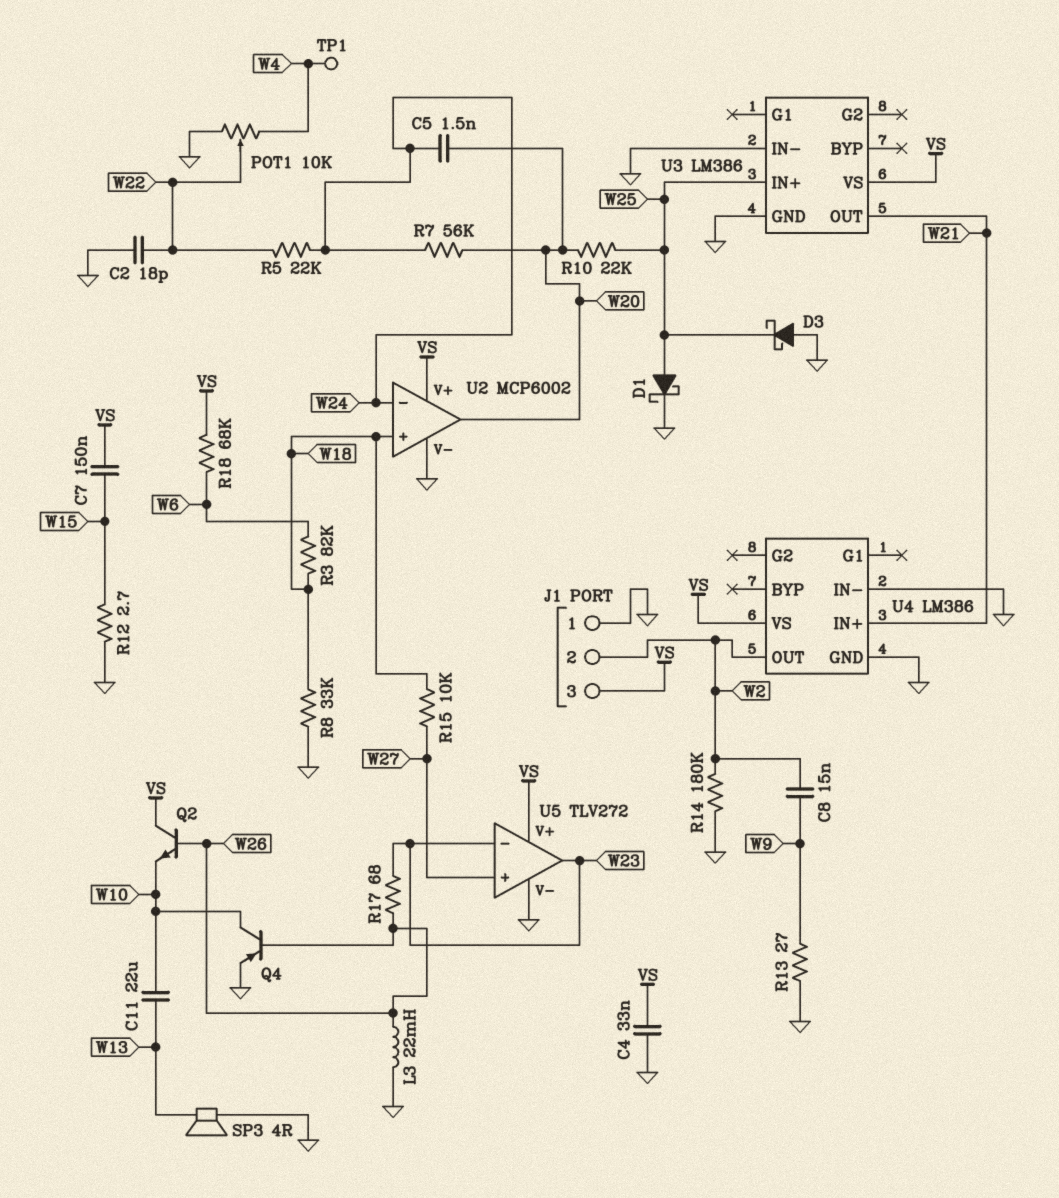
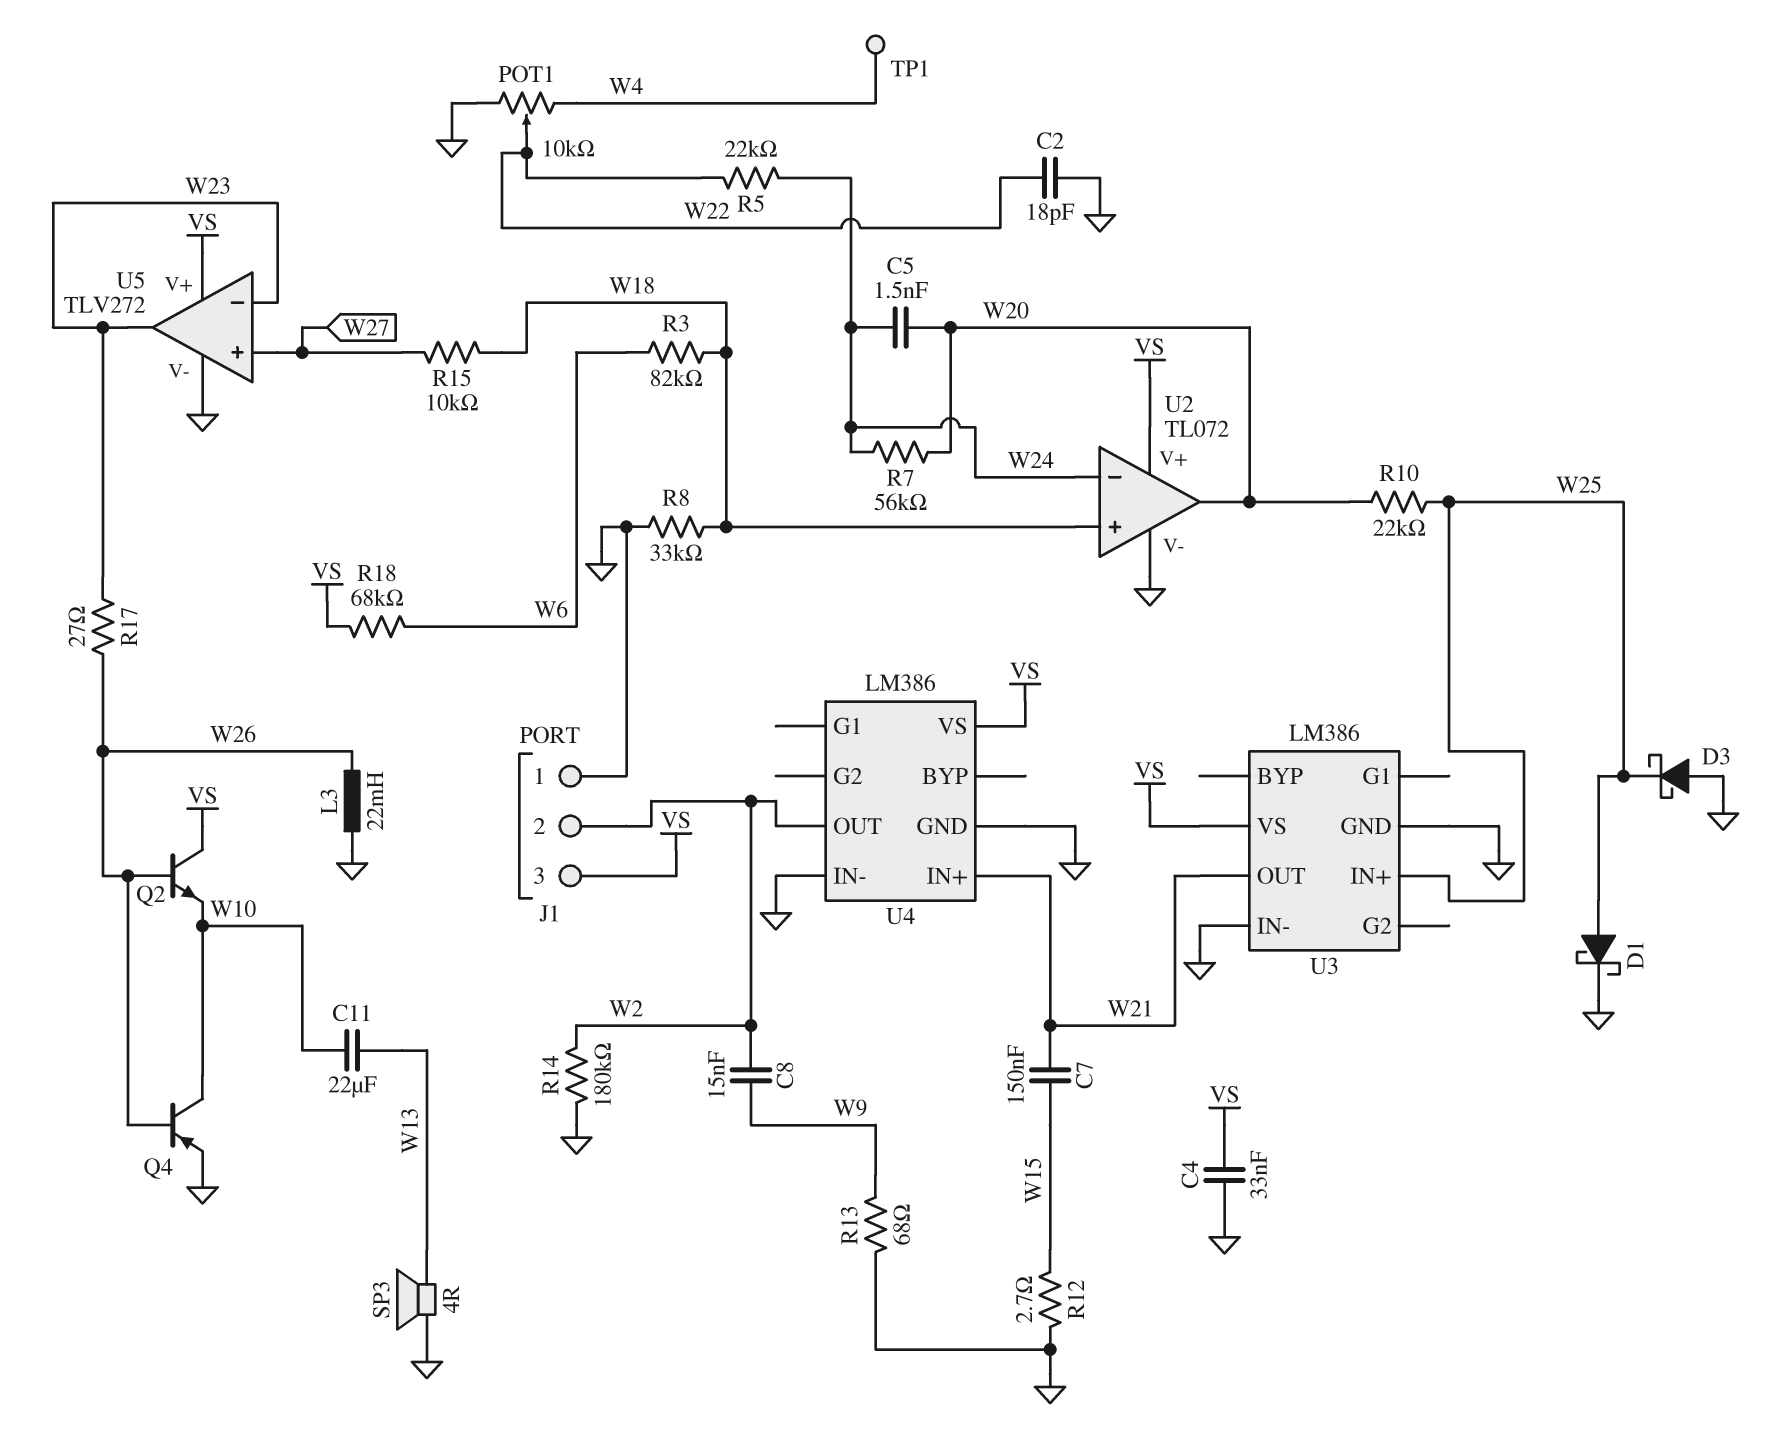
C7: 150nF (VS, W15) -> 150nF (W15, W21)
R13: 27 (GND, W9) -> 68 (GND, W9)
R17: 68 (W23, W26) -> 27 (W23, W26)
U2: MCP6002 -> TL072

